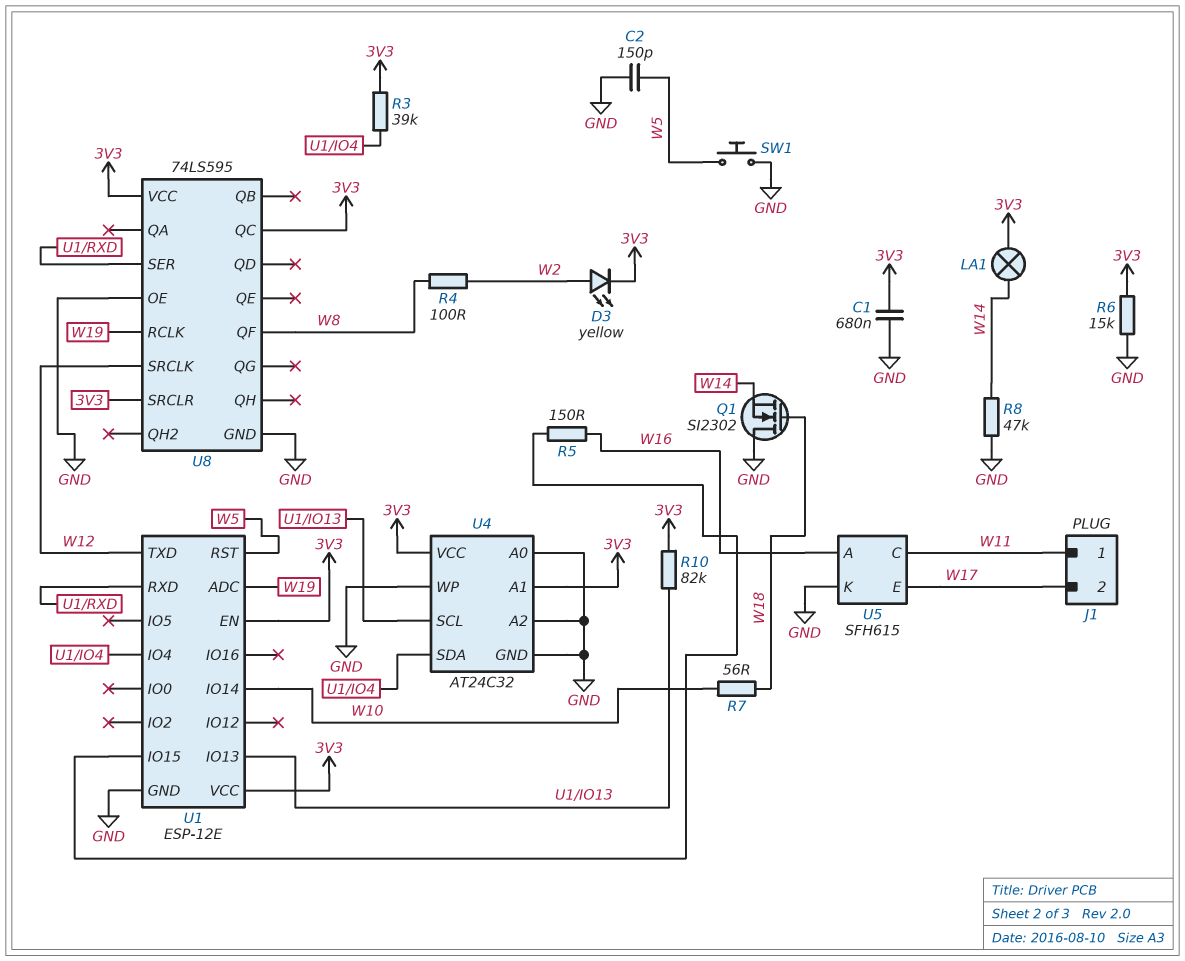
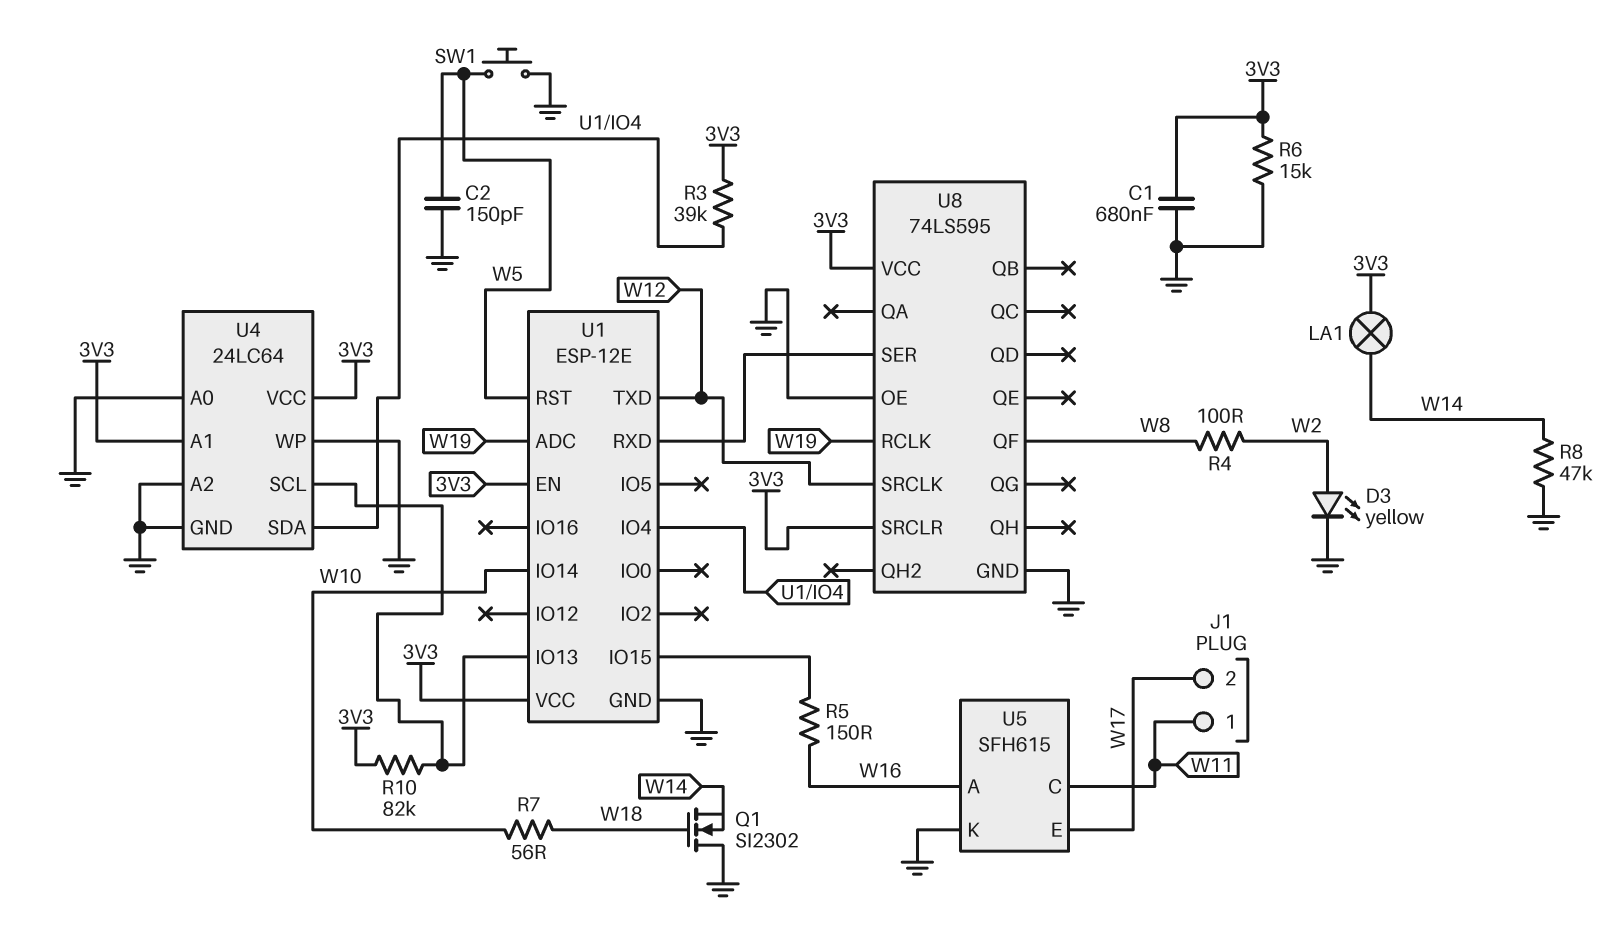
D3: LED yellow (A W2, K 3V3) -> LED yellow (A W2, K GND)
U4: AT24C32 -> 24LC64
U8 pin QC: 3V3 -> none

